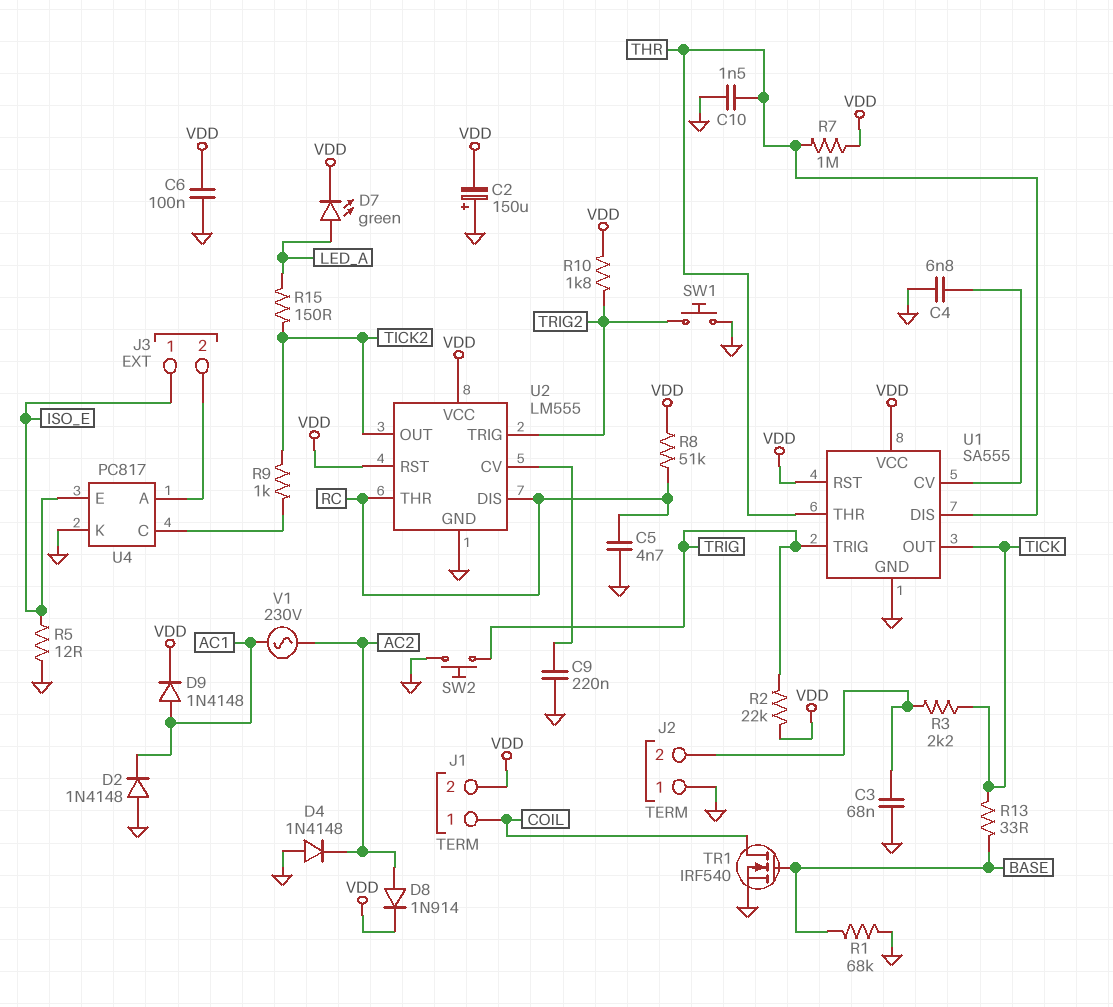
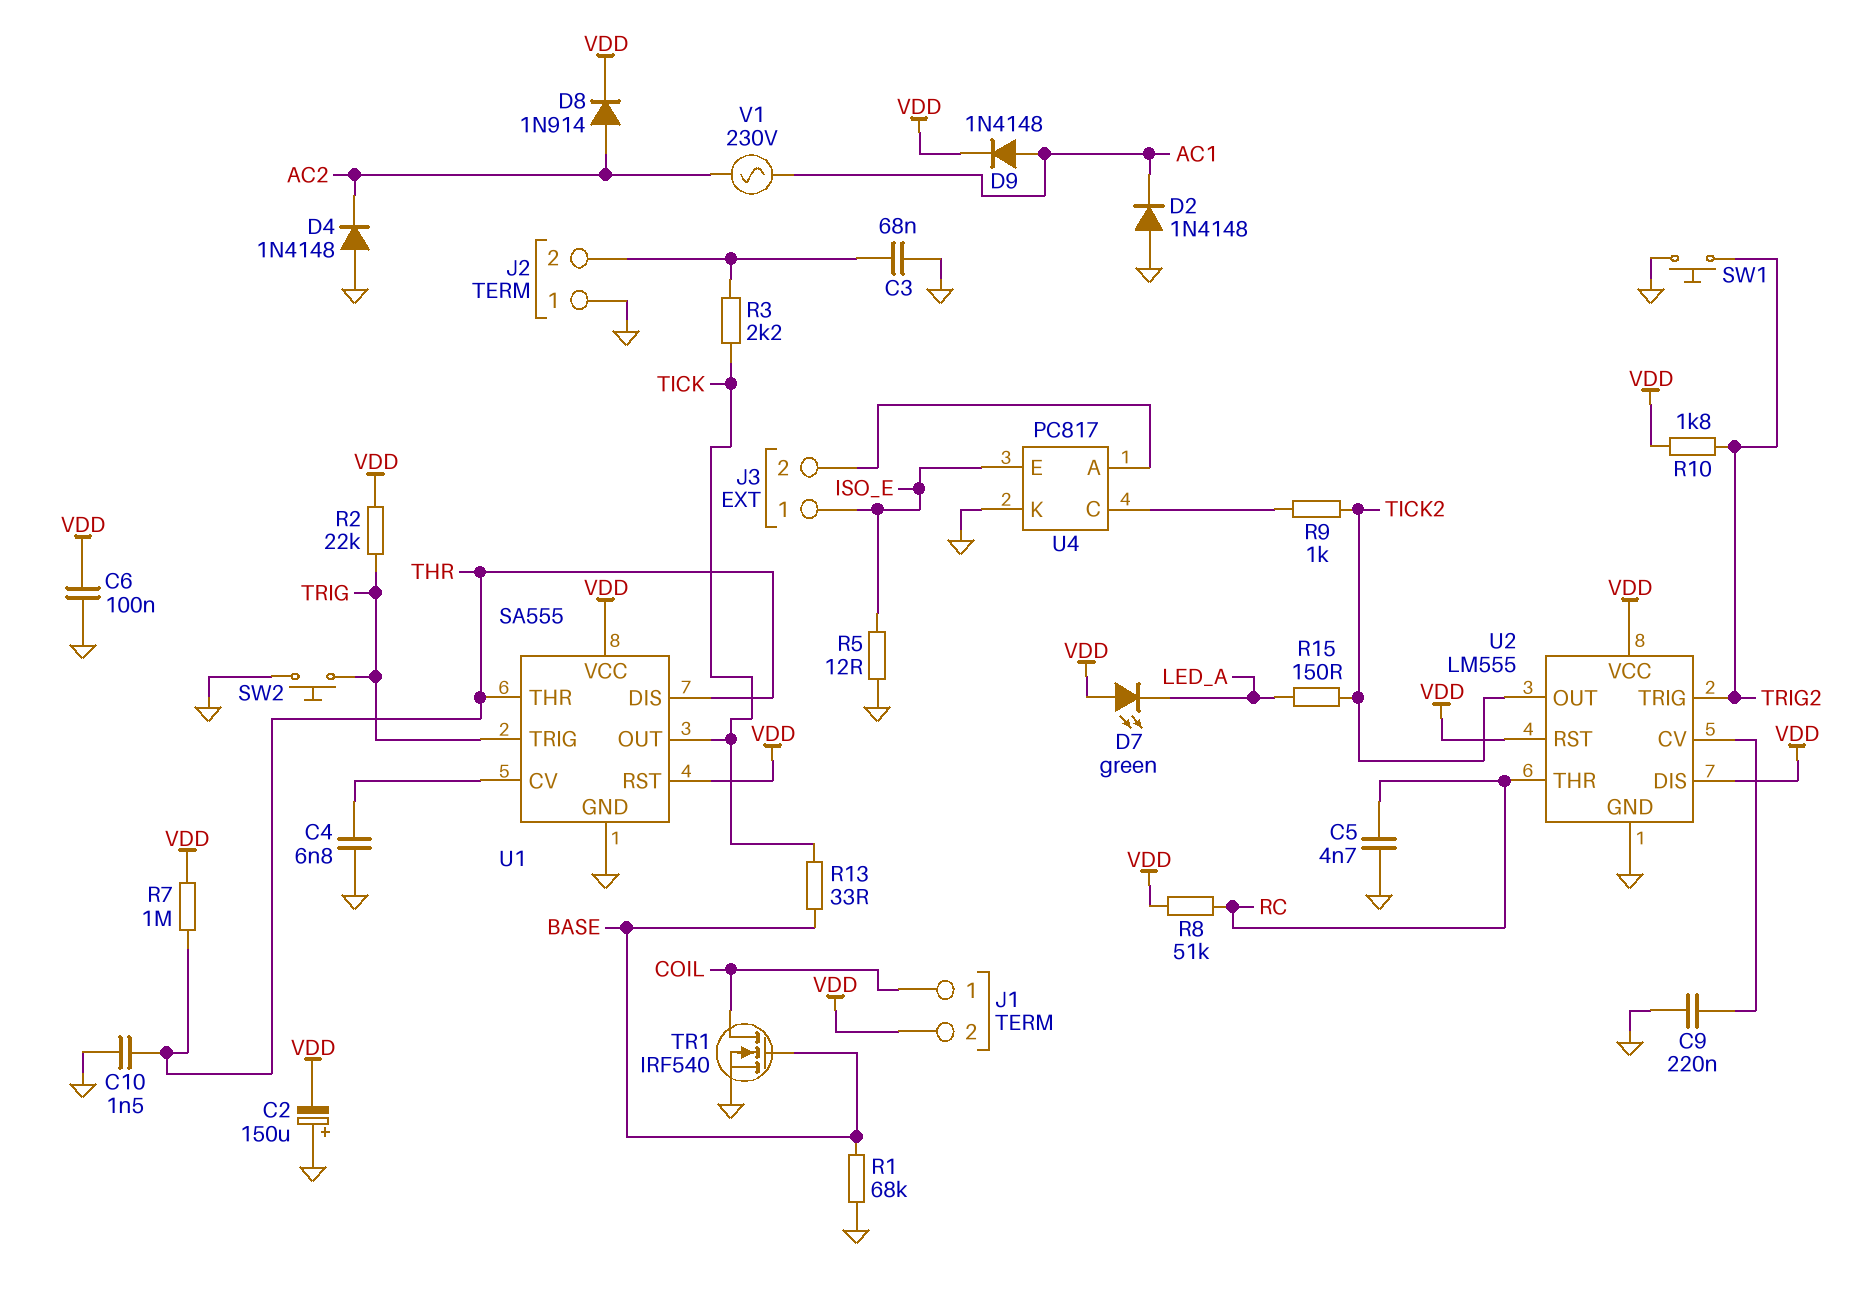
D7: LED green (A LED_A, K VDD) -> LED green (A VDD, K LED_A)
U2 pin DIS: RC -> VDD

